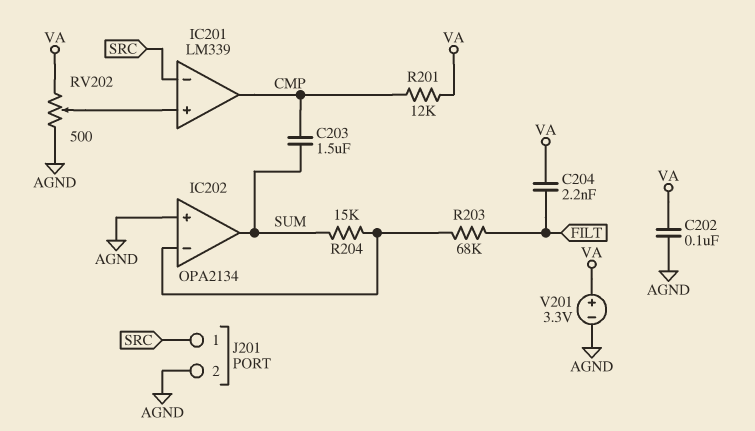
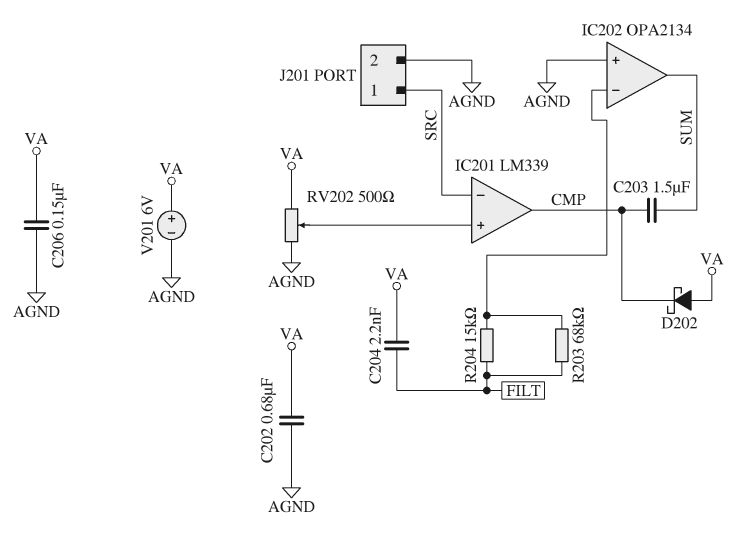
C202: 100nF (AGND, VA) -> 680nF (AGND, VA)
C206: none -> 150nF (AGND, VA)
D202: none -> schottky (A VA, K CMP)
R201: 12k (CMP, VA) -> none
R204: 15k (IC202/in-, SUM) -> 15k (FILT, IC202/in-)
V201: 3.3V (plus VA, minus AGND) -> 6V (plus VA, minus AGND)

